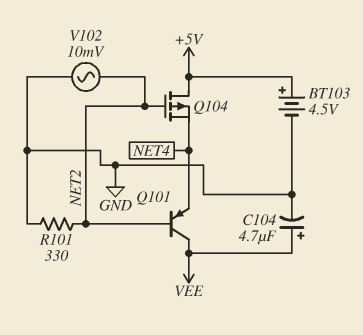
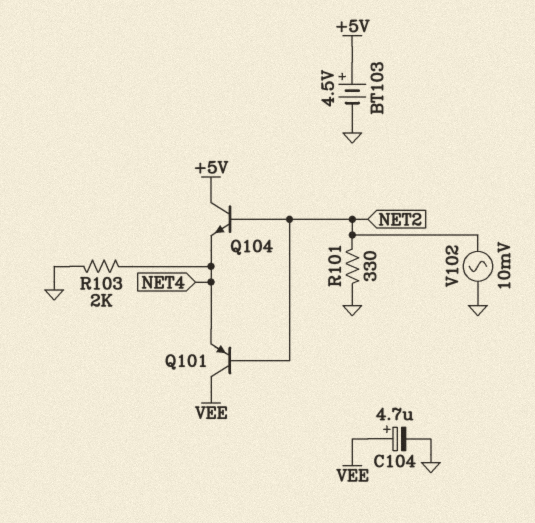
Q104: PMOS (G NET2, D +5V, S NET4) -> NPN (B NET2, C +5V, E NET4)
R103: none -> 2k (GND, NET4)

